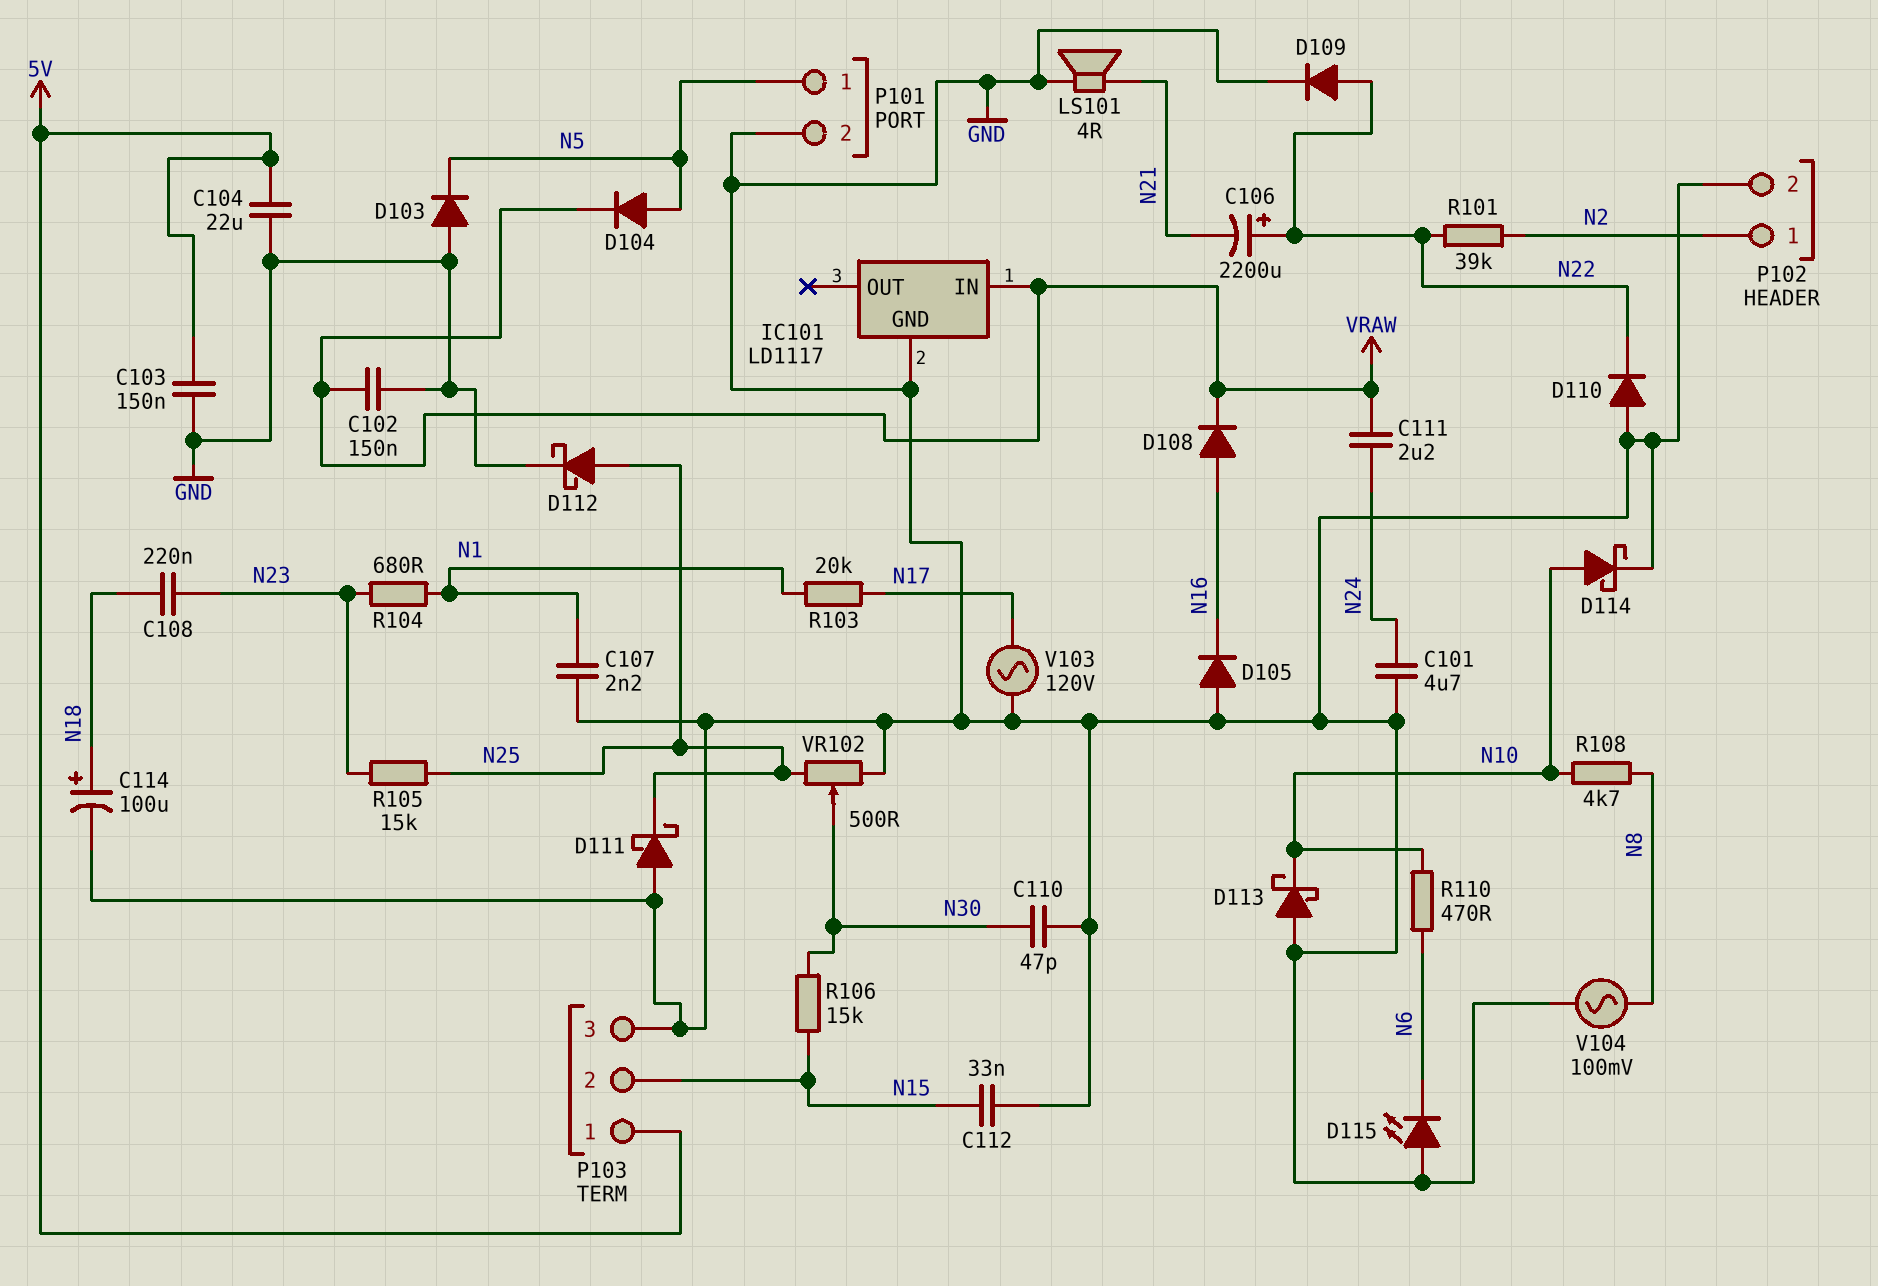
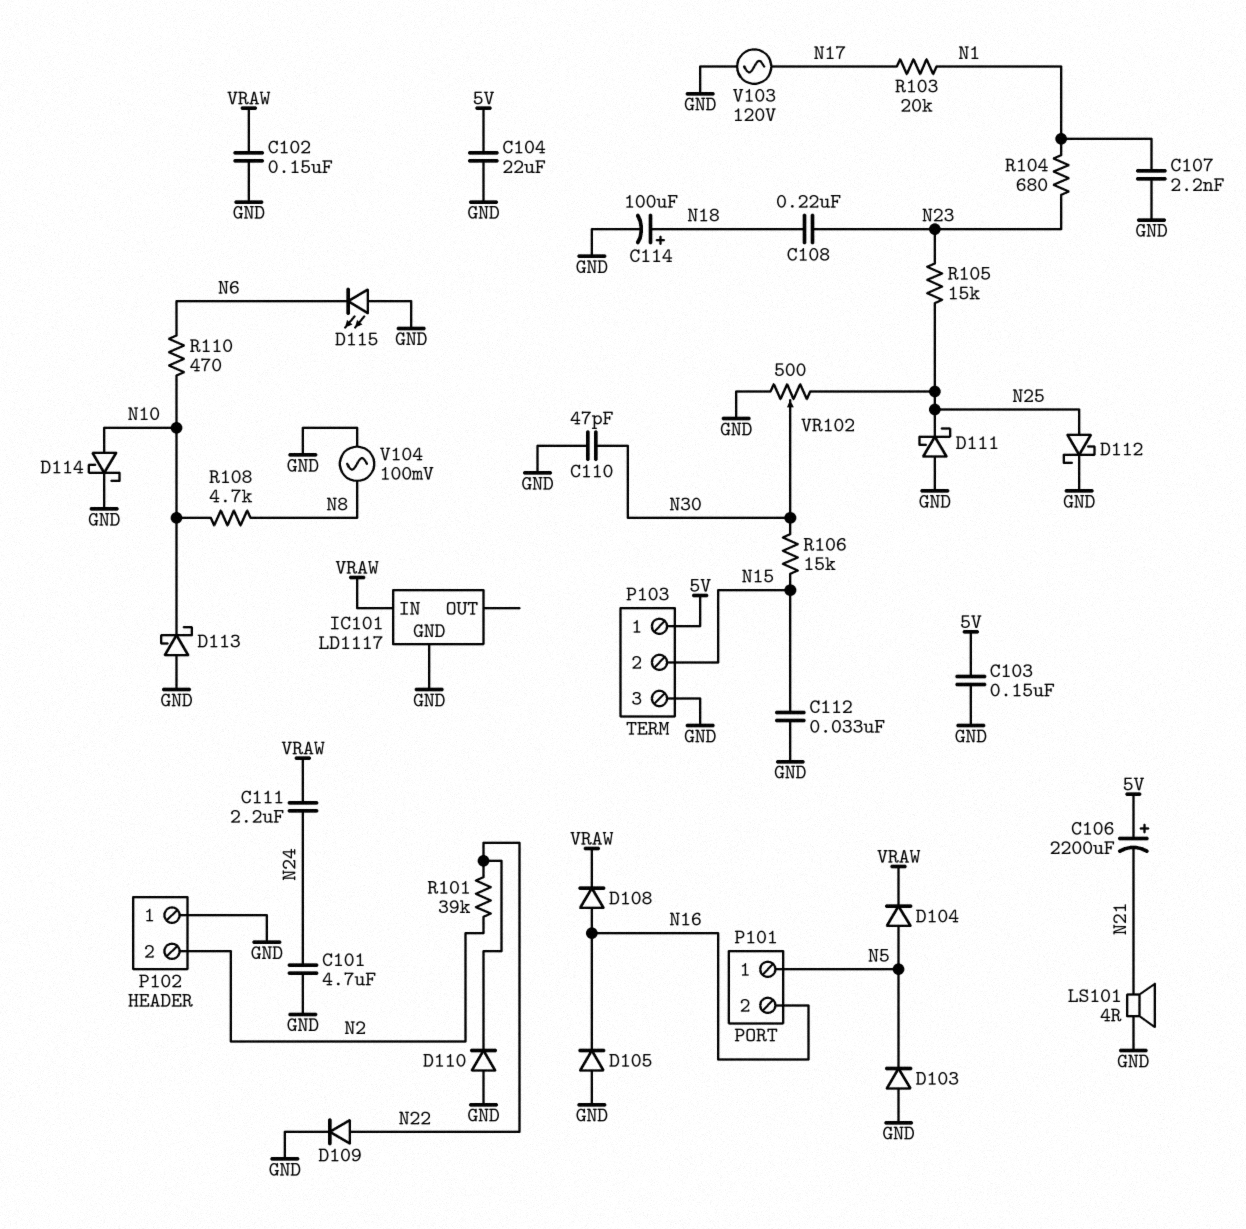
C106: 2200uF (plus N22, minus N21) -> 2200uF (plus 5V, minus N21)
P101 pin 2: GND -> N16
P102 pin 1: N2 -> GND
P102 pin 2: GND -> N2

